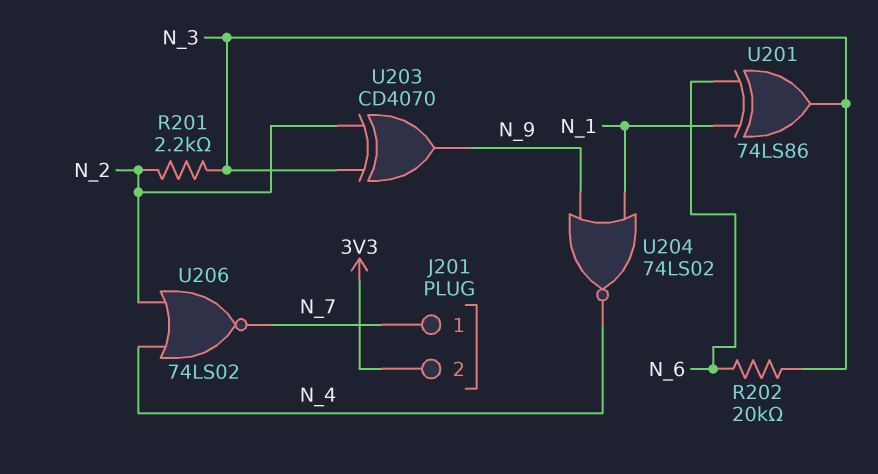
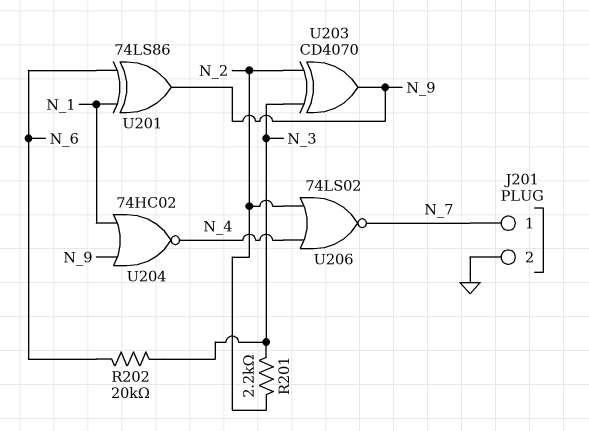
J201 pin 2: 3V3 -> GND
U201: XOR 74LS86 (in N_1, in N_6, out N_3) -> XOR 74LS86 (in N_1, in N_6, out N_9)
U204: NOR 74LS02 (in N_1, in N_9, out N_4) -> NOR 74HC02 (in N_1, in N_9, out N_4)

